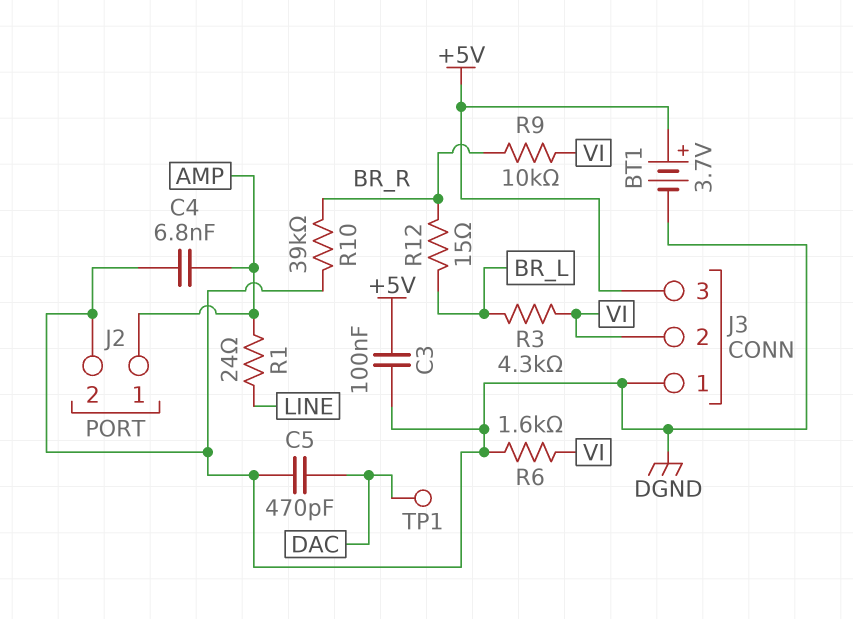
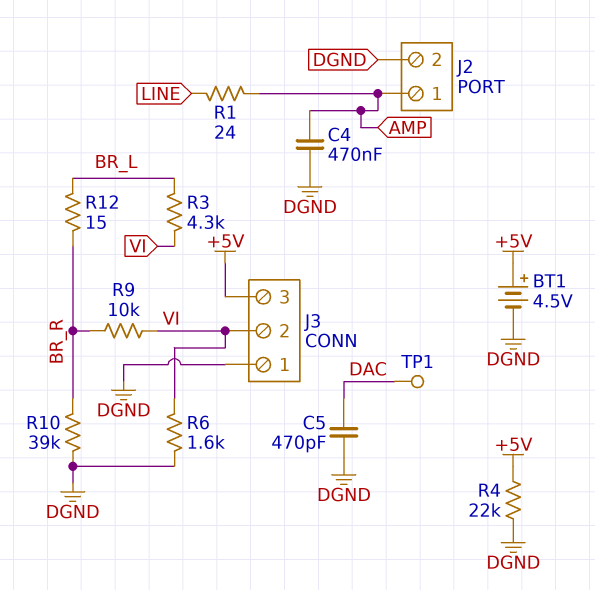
BT1: 3.7V (plus +5V, minus DGND) -> 4.5V (plus +5V, minus DGND)
C3: 100nF (+5V, DGND) -> none
C4: 6.8nF (AMP, DGND) -> 470nF (AMP, DGND)
R4: none -> 22k (+5V, DGND)

